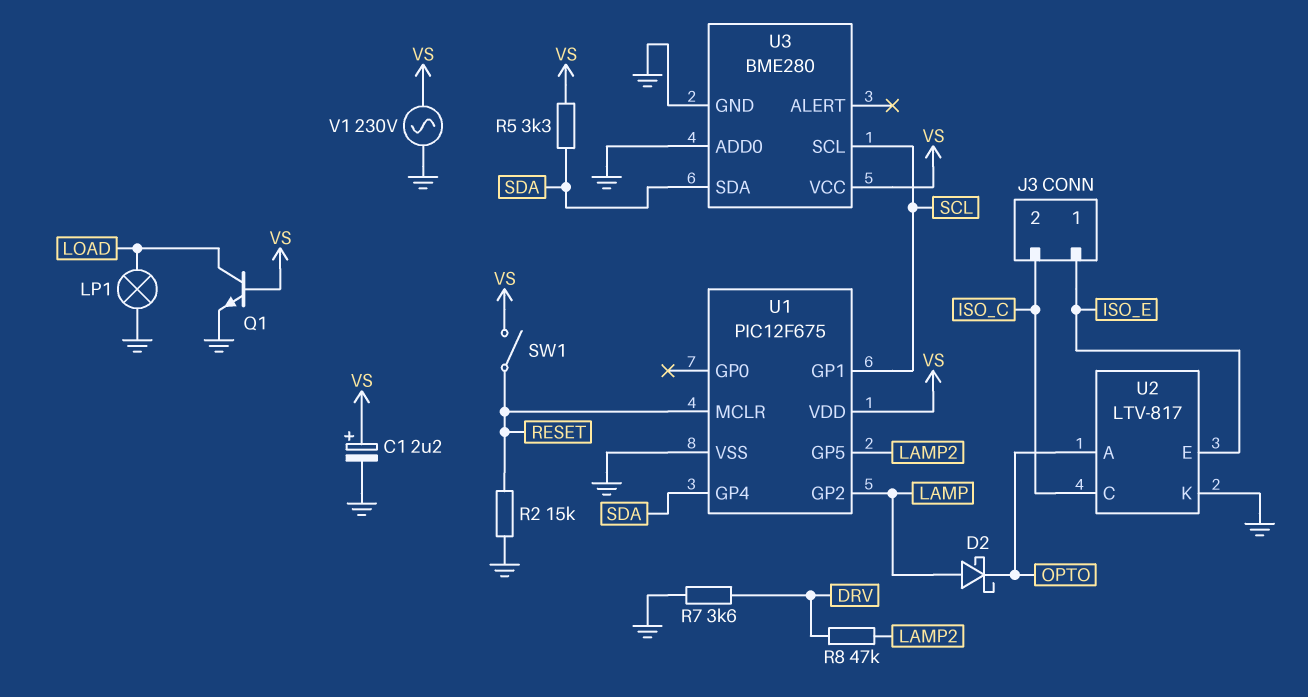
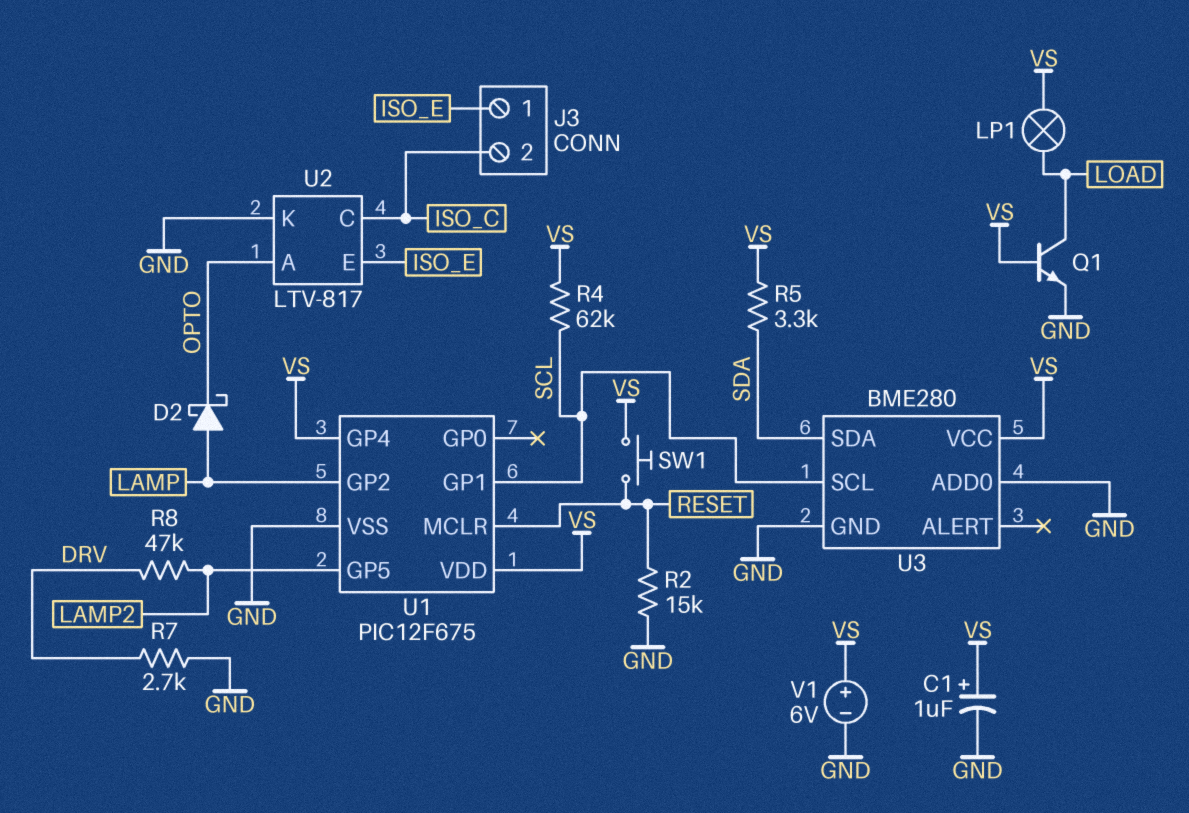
C1: 2.2uF (plus VS, minus GND) -> 1uF (plus VS, minus GND)
LP1: lamp (GND, LOAD) -> lamp (LOAD, VS)
R4: none -> 62k (SCL, VS)
R7: 3.6k (DRV, GND) -> 2.7k (DRV, GND)
SW1: switch (RESET, VS) -> button (RESET, VS)
U1 pin GP4: SDA -> VS
V1: AC 230V (GND, VS) -> 6V (plus VS, minus GND)

